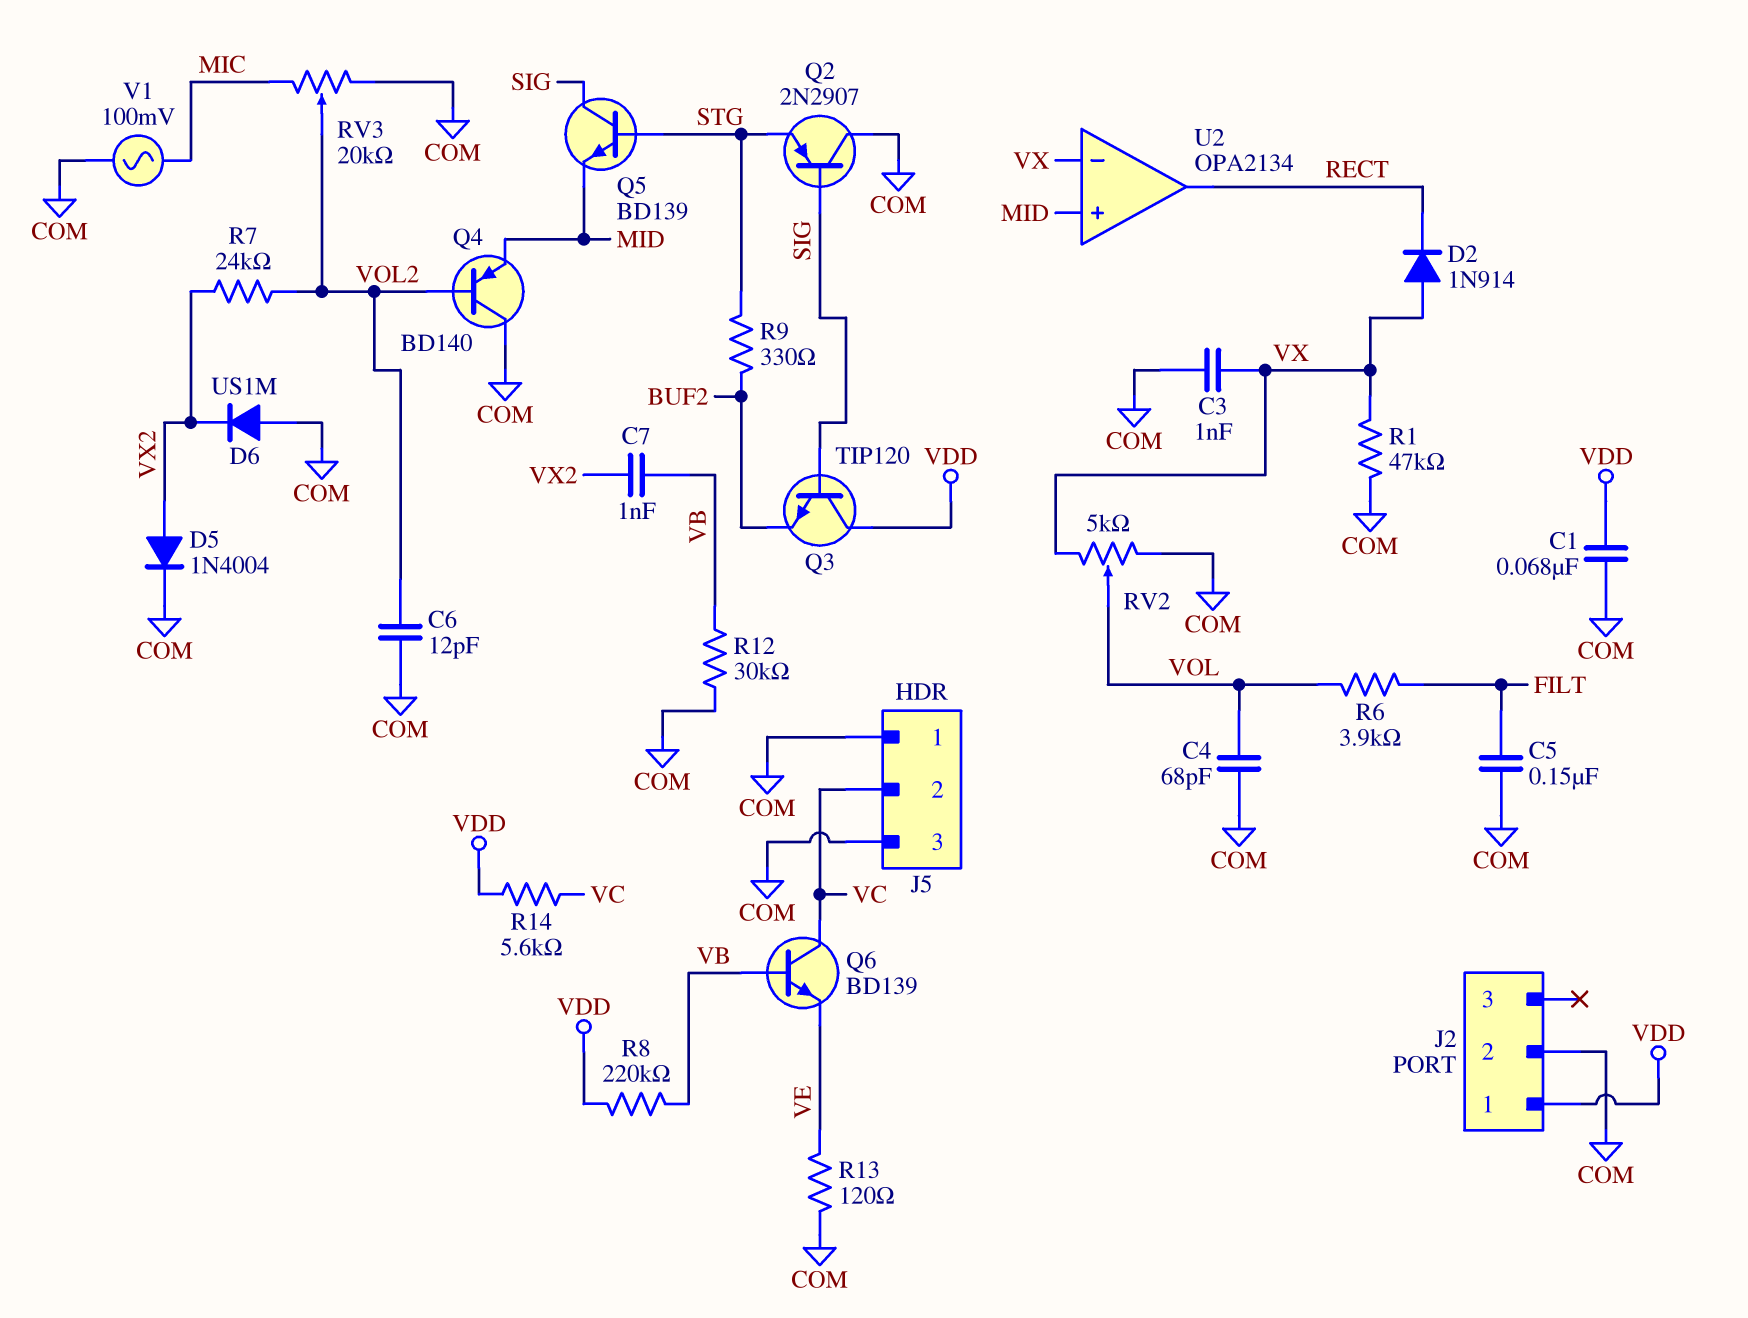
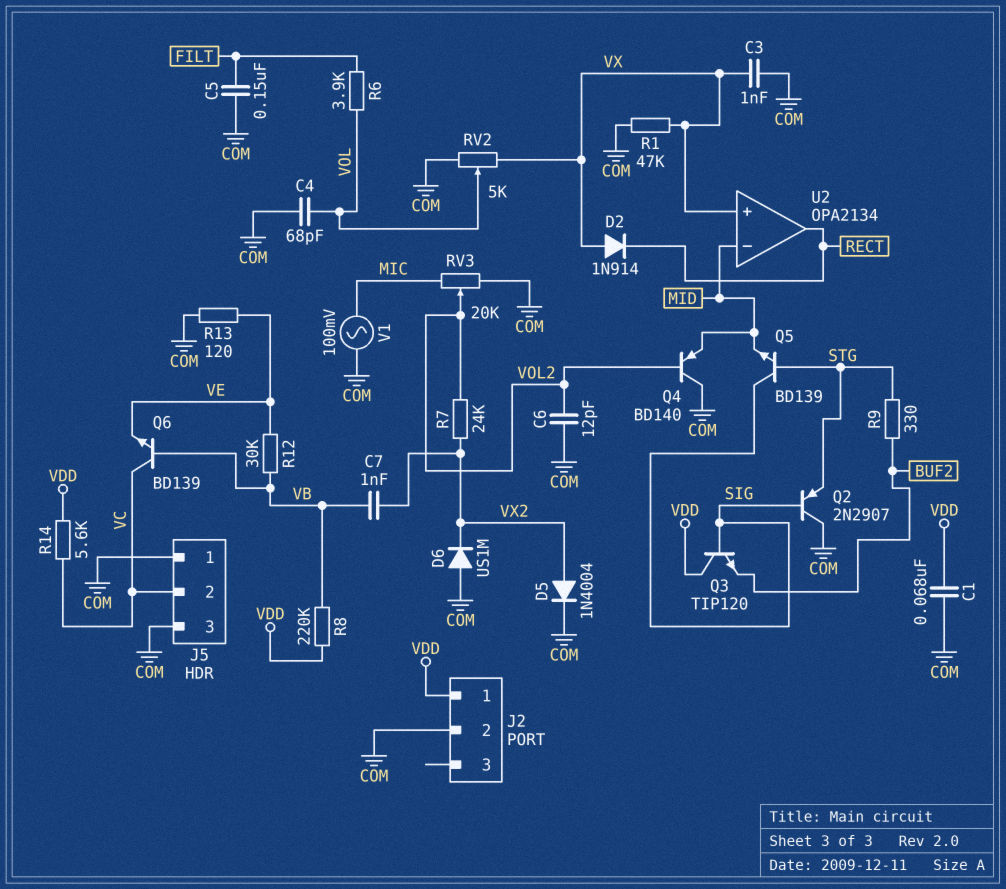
R12: 30k (COM, VB) -> 30k (VB, VE)
U2 pin in+: MID -> VX
U2 pin in-: VX -> MID

